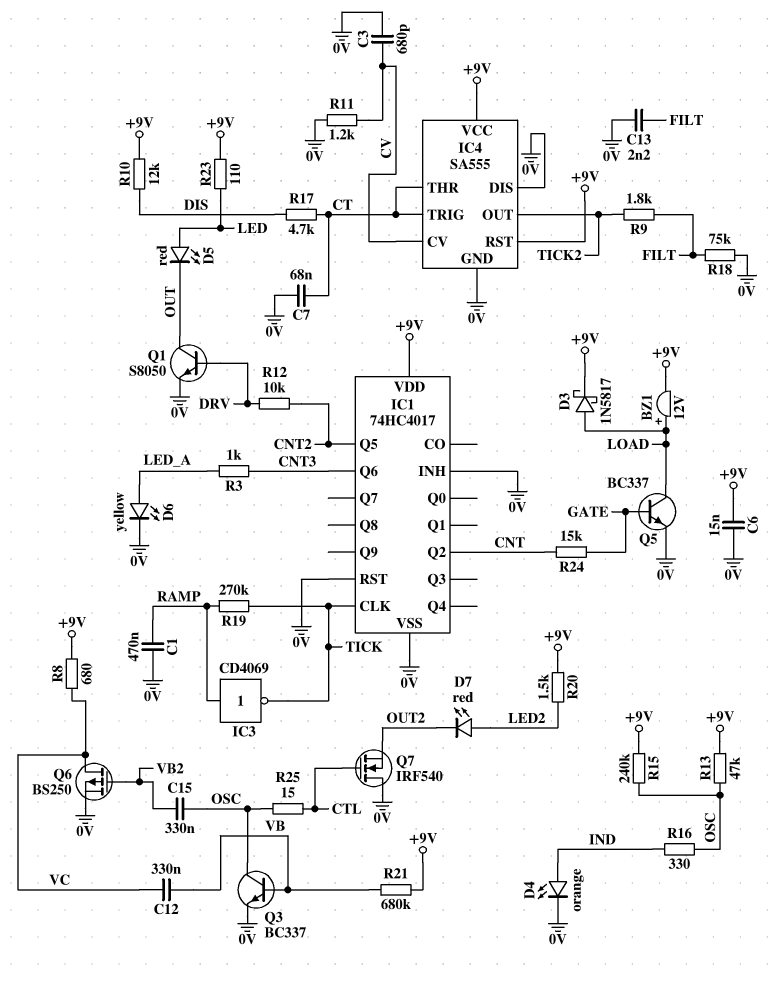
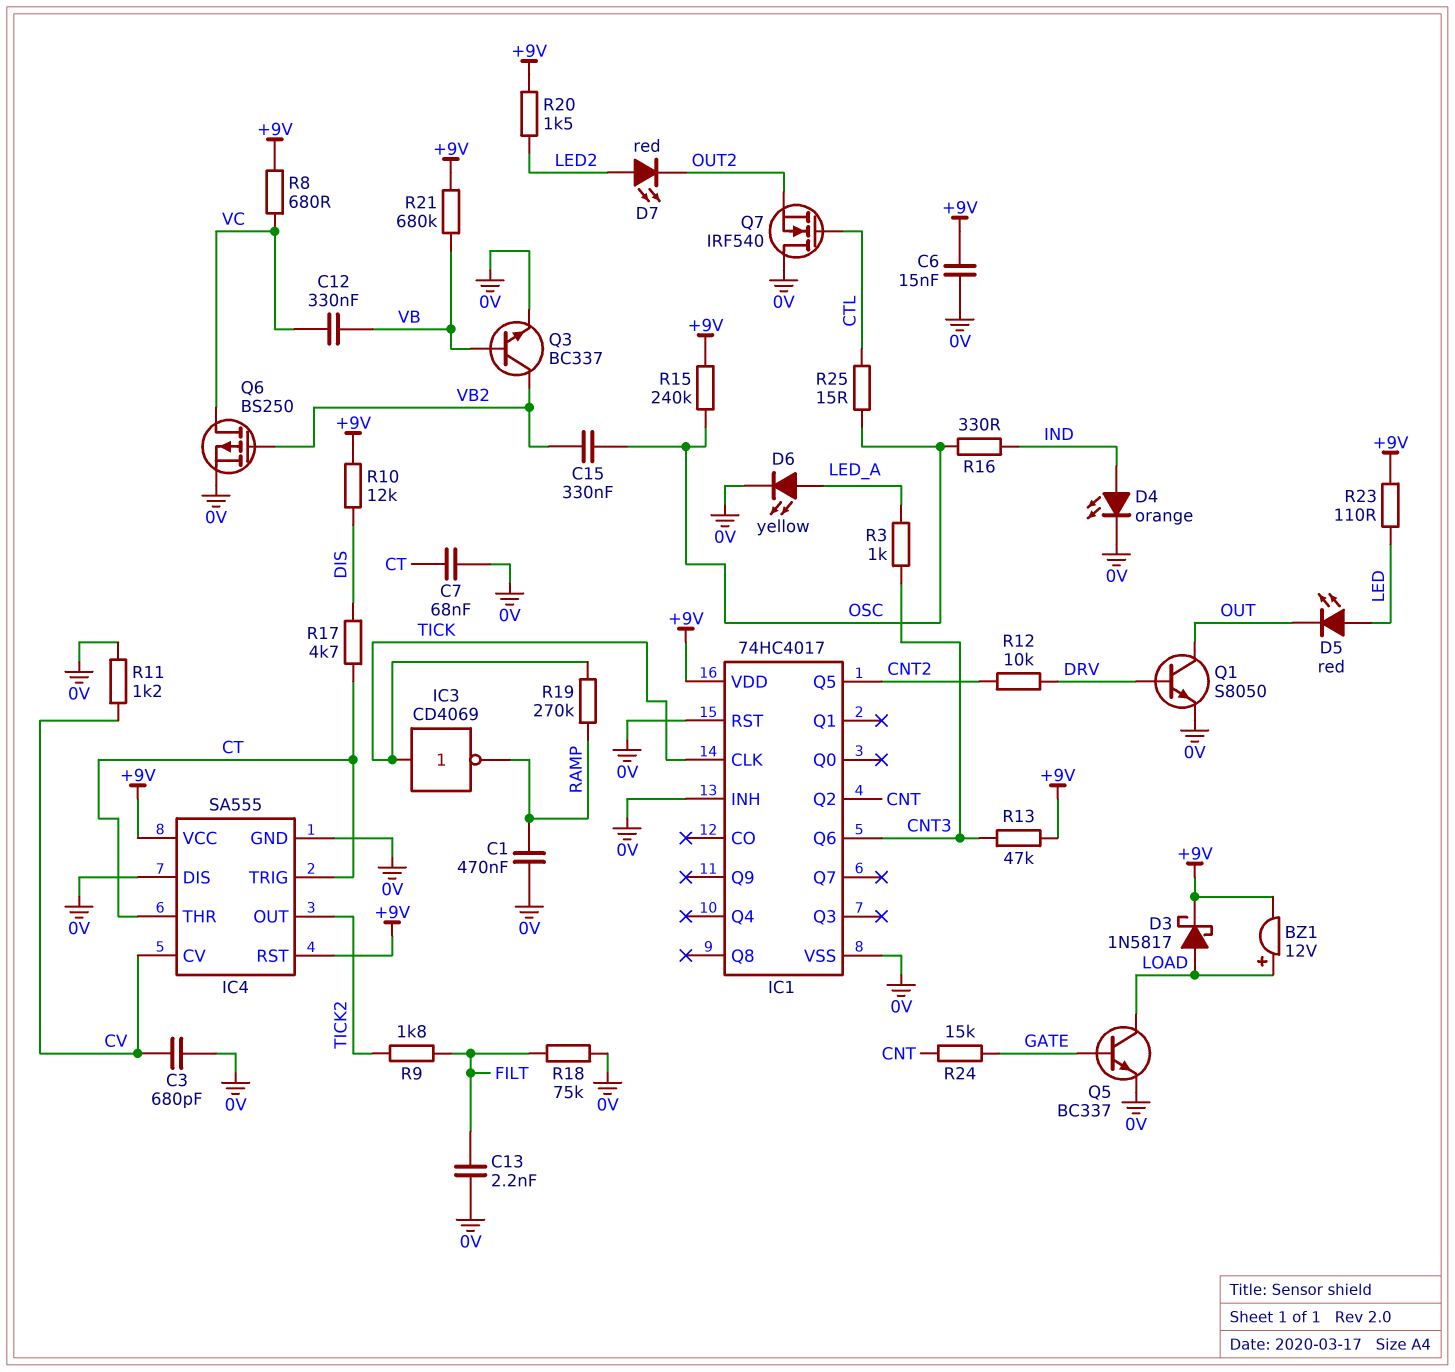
IC3: NOT CD4069 (in RAMP, out TICK) -> NOT CD4069 (in TICK, out RAMP)
Q3: NPN BC337 (B VB, C OSC, E 0V) -> NPN BC337 (B VB, C VB2, E 0V)
R13: 47k (+9V, OSC) -> 47k (+9V, CNT3)

